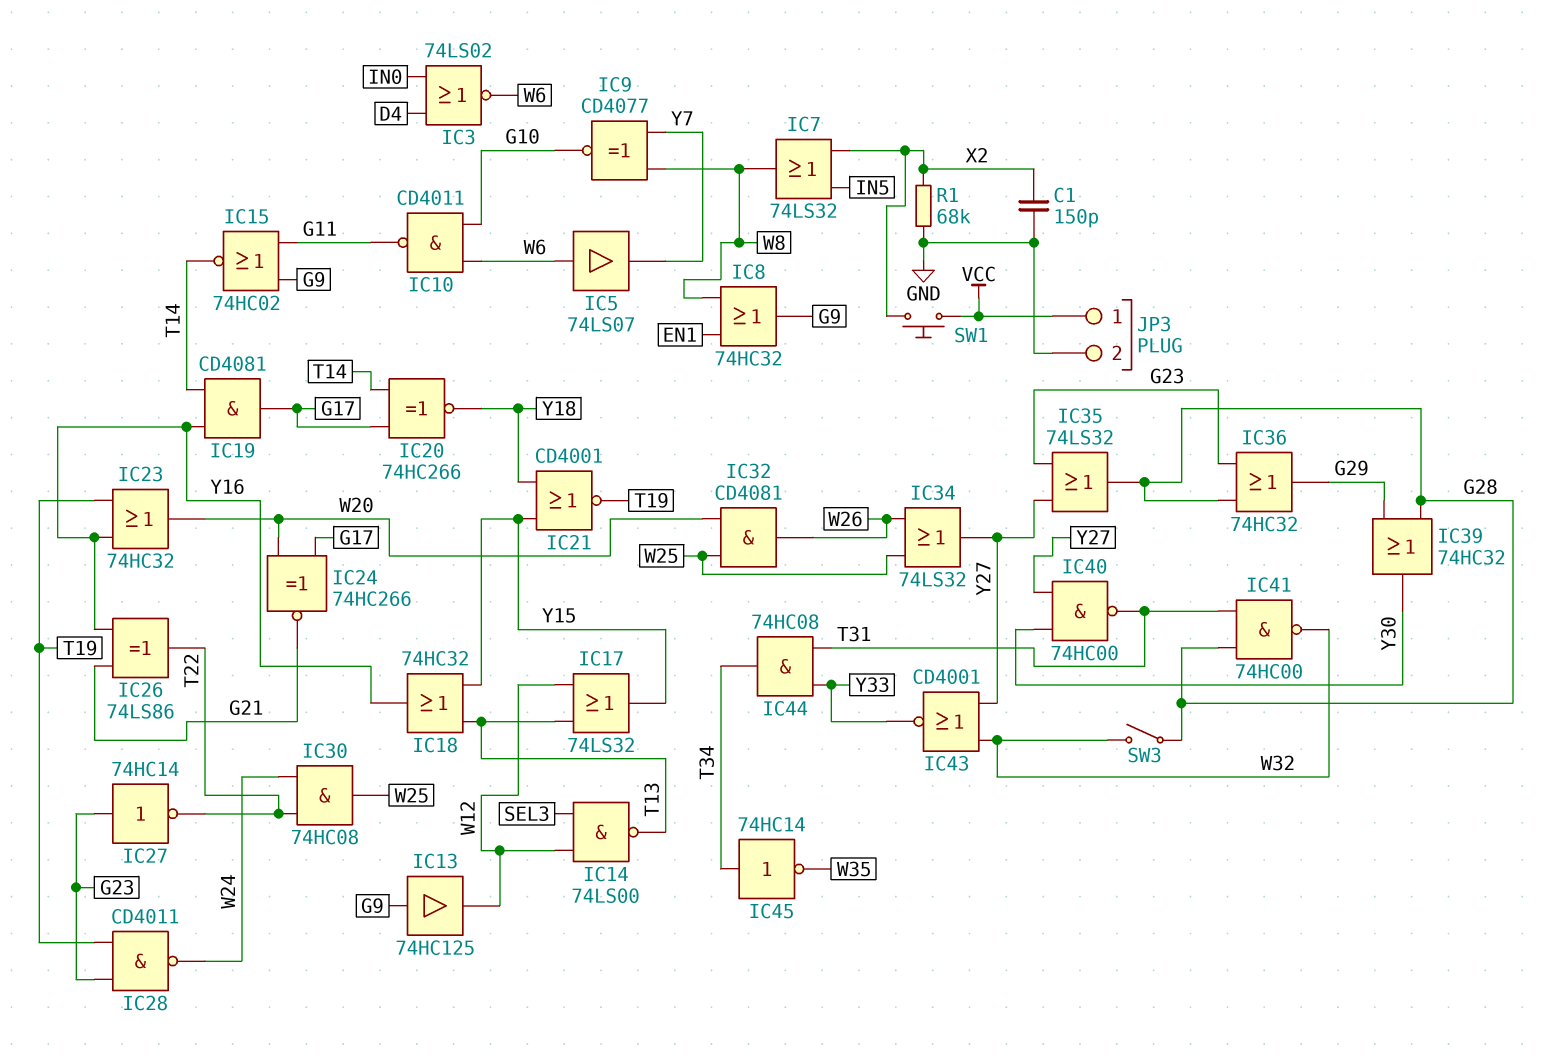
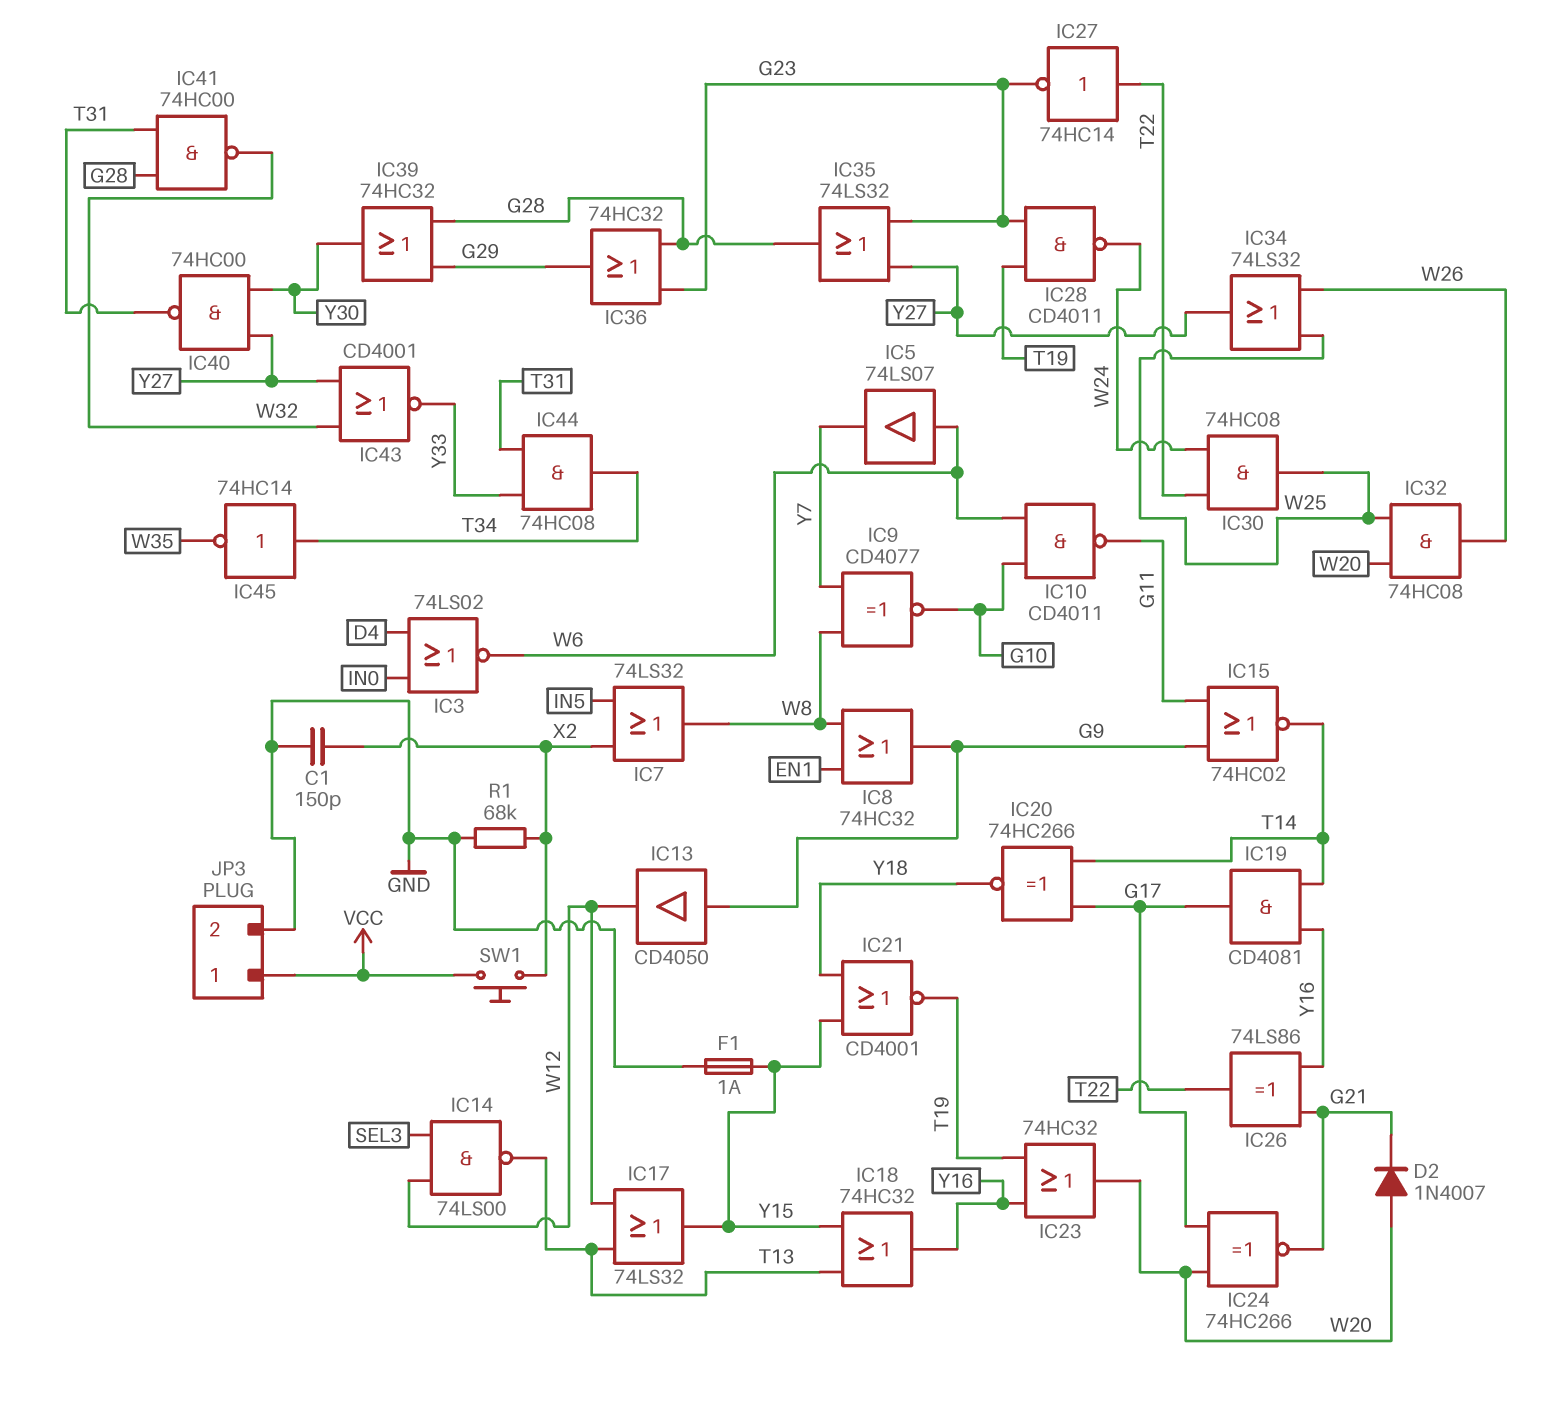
D2: none -> diode 1N4007 (A W20, K G21)
F1: none -> 1A (GND, Y15)
IC13: buffer 74HC125 (in G9, out W12) -> buffer CD4050 (in G9, out W12)
IC27: NOT 74HC14 (in G23, out T22) -> NOT 74HC14 (in T22, out G23)
IC32: AND CD4081 (in W20, in W25, out W26) -> AND 74HC08 (in W20, in W25, out W26)
SW3: switch (G28, W32) -> none

